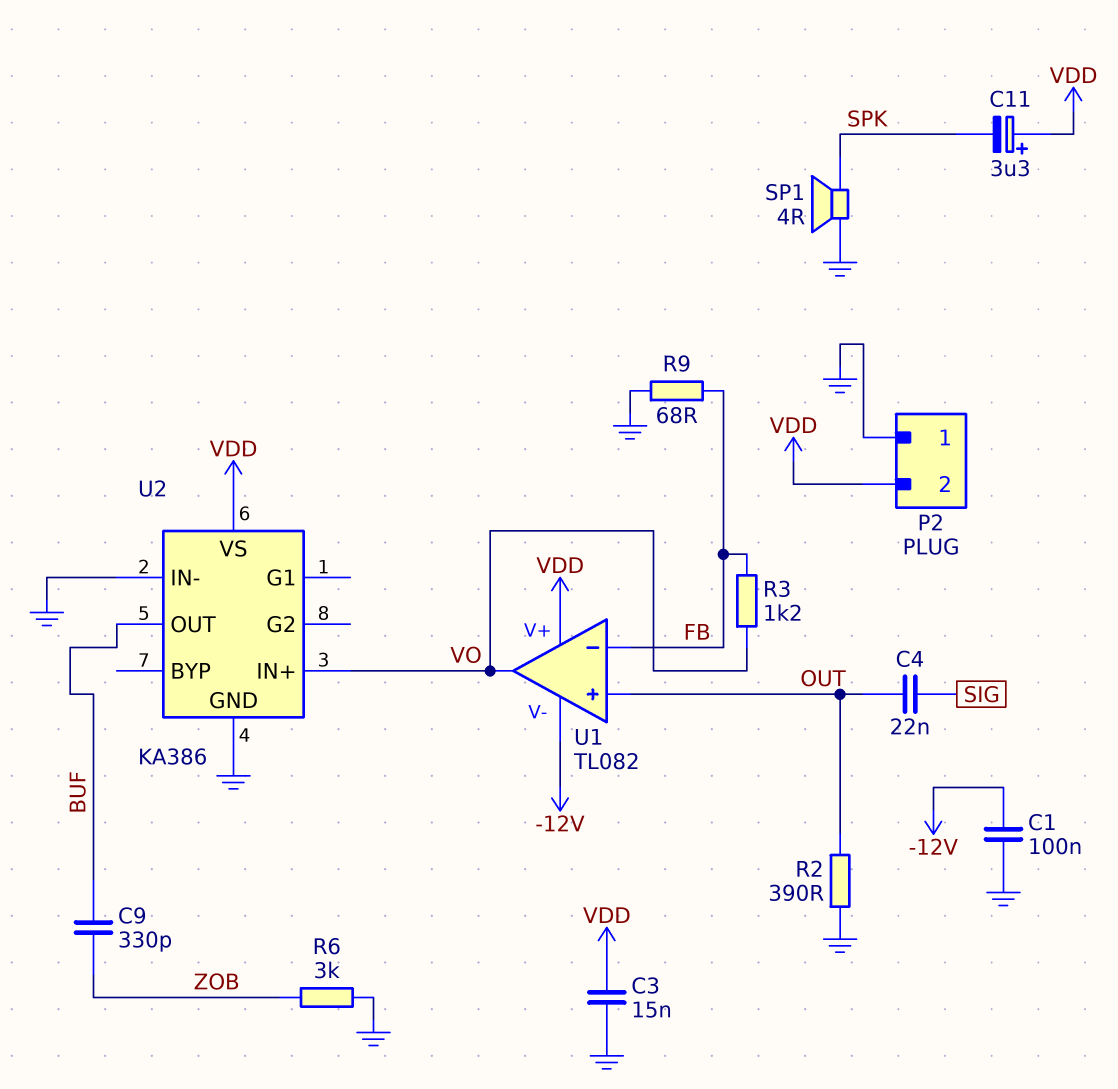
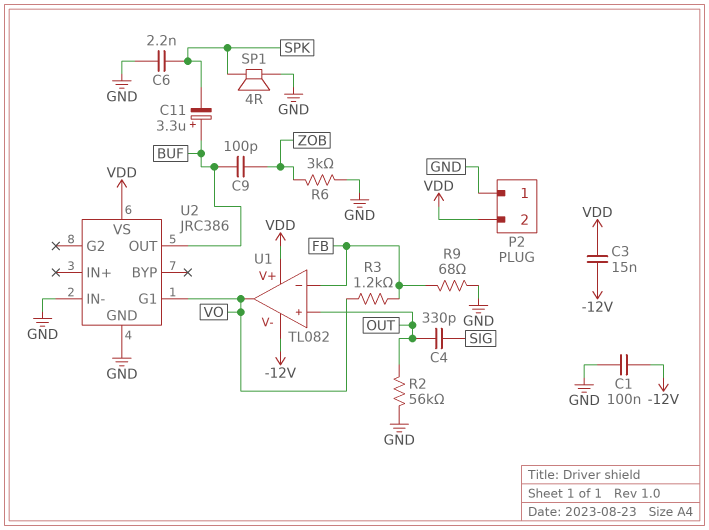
C3: 15nF (GND, VDD) -> 15nF (-12V, VDD)
C4: 22nF (OUT, SIG) -> 330pF (OUT, SIG)
C6: none -> 2.2nF (GND, SPK)
C9: 330pF (BUF, ZOB) -> 100pF (BUF, ZOB)
C11: 3.3uF (plus VDD, minus SPK) -> 3.3uF (plus BUF, minus SPK)
R2: 390 (GND, OUT) -> 56k (GND, OUT)
U2: KA386 -> JRC386
U2 pin G1: none -> VO
U2 pin IN+: VO -> none

